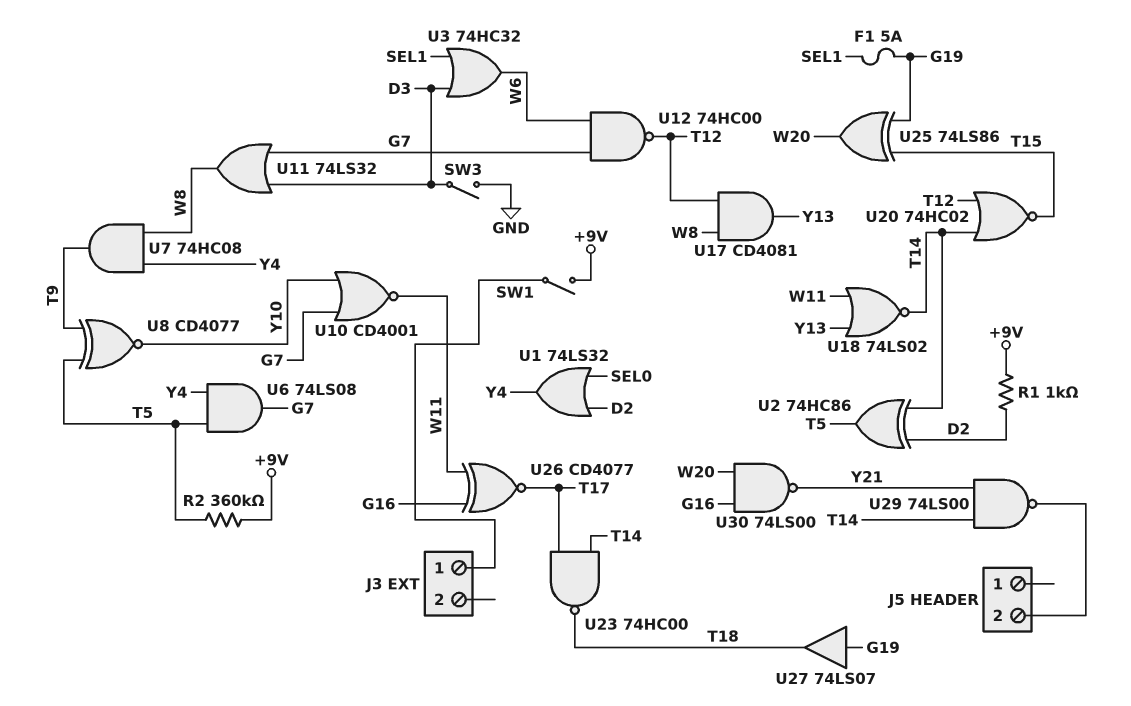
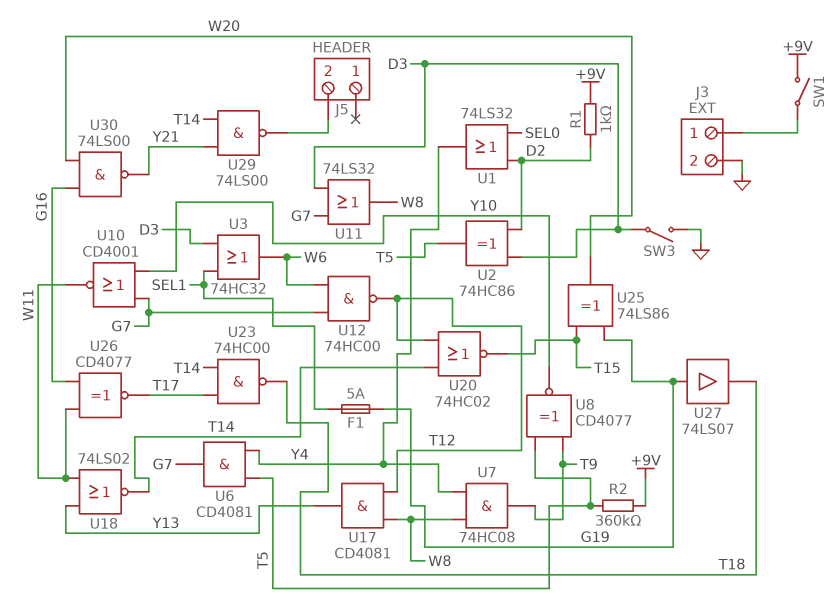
J3 pin 2: none -> GND
U2: XOR 74HC86 (in D2, in T14, out T5) -> XOR 74HC86 (in D2, in D3, out T5)
U6: AND 74LS08 (in T5, in Y4, out G7) -> AND CD4081 (in T5, in Y4, out G7)

